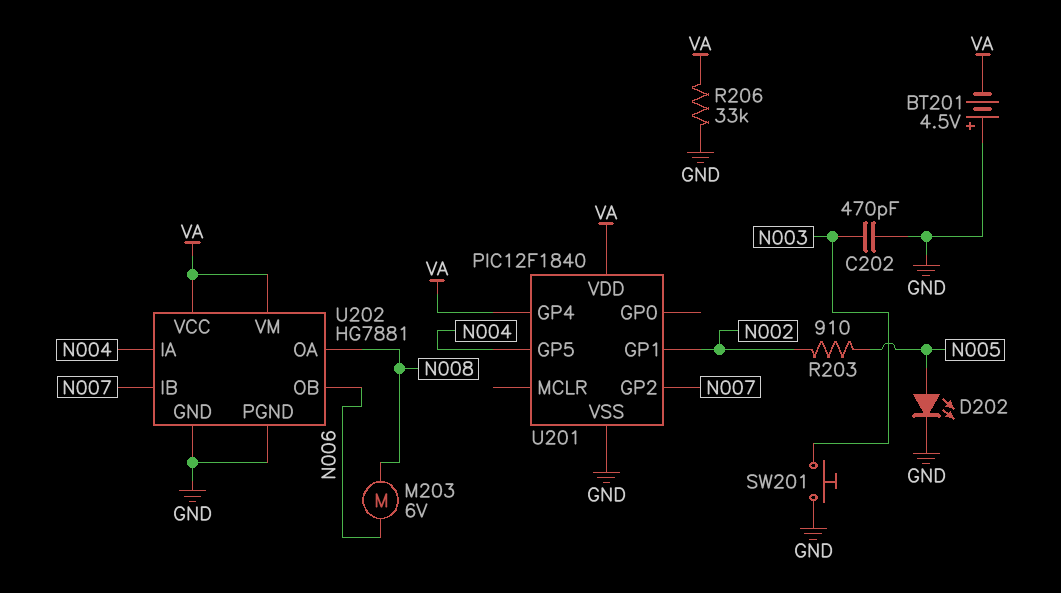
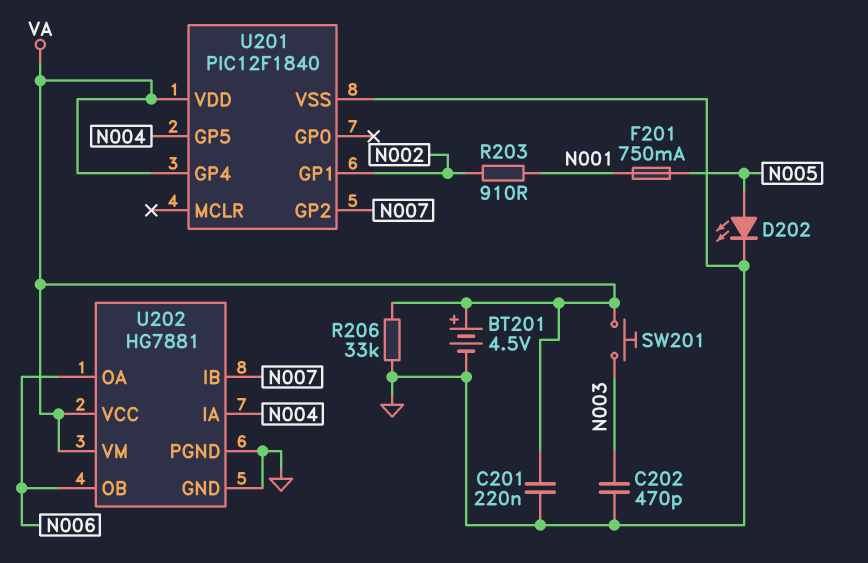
BT201: 4.5V (plus GND, minus VA) -> 4.5V (plus VA, minus GND)
C201: none -> 220nF (GND, VA)
F201: none -> 750mA (N001, N005)
M203: motor 6V (N006, N008) -> none
R203: 910 (N002, N005) -> 910 (N001, N002)
SW201: button (GND, N003) -> button (N003, VA)
U202 pin OA: N008 -> N006

